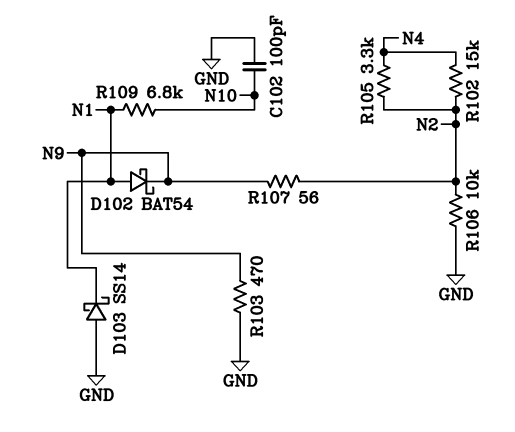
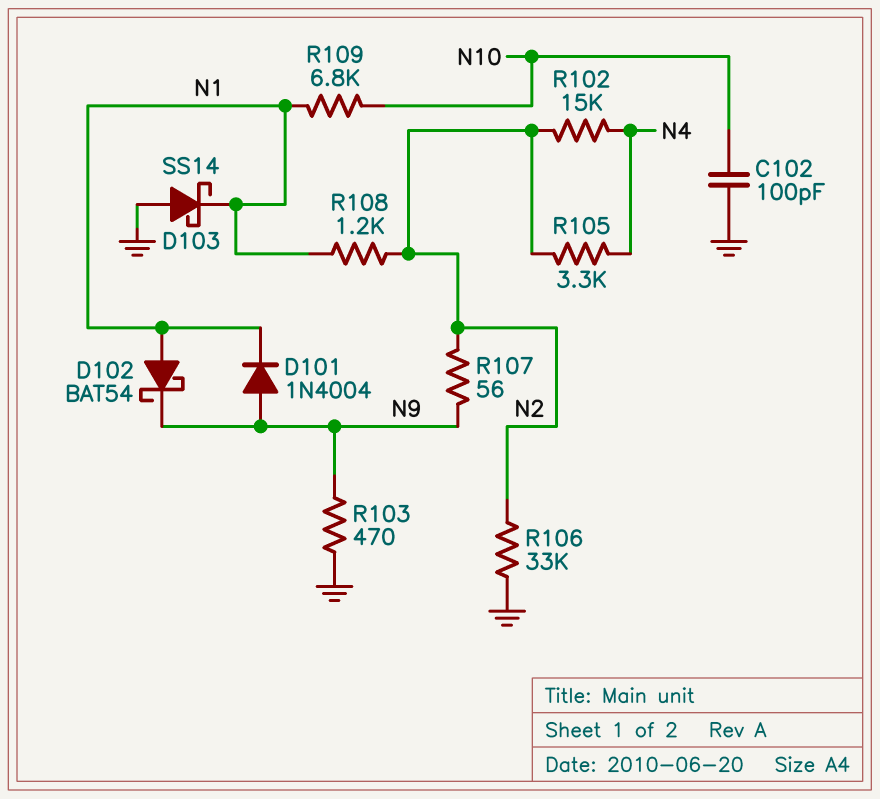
D101: none -> diode 1N4004 (A N9, K N1)
R106: 10k (GND, N2) -> 33k (GND, N2)
R108: none -> 1.2k (N1, N2)

